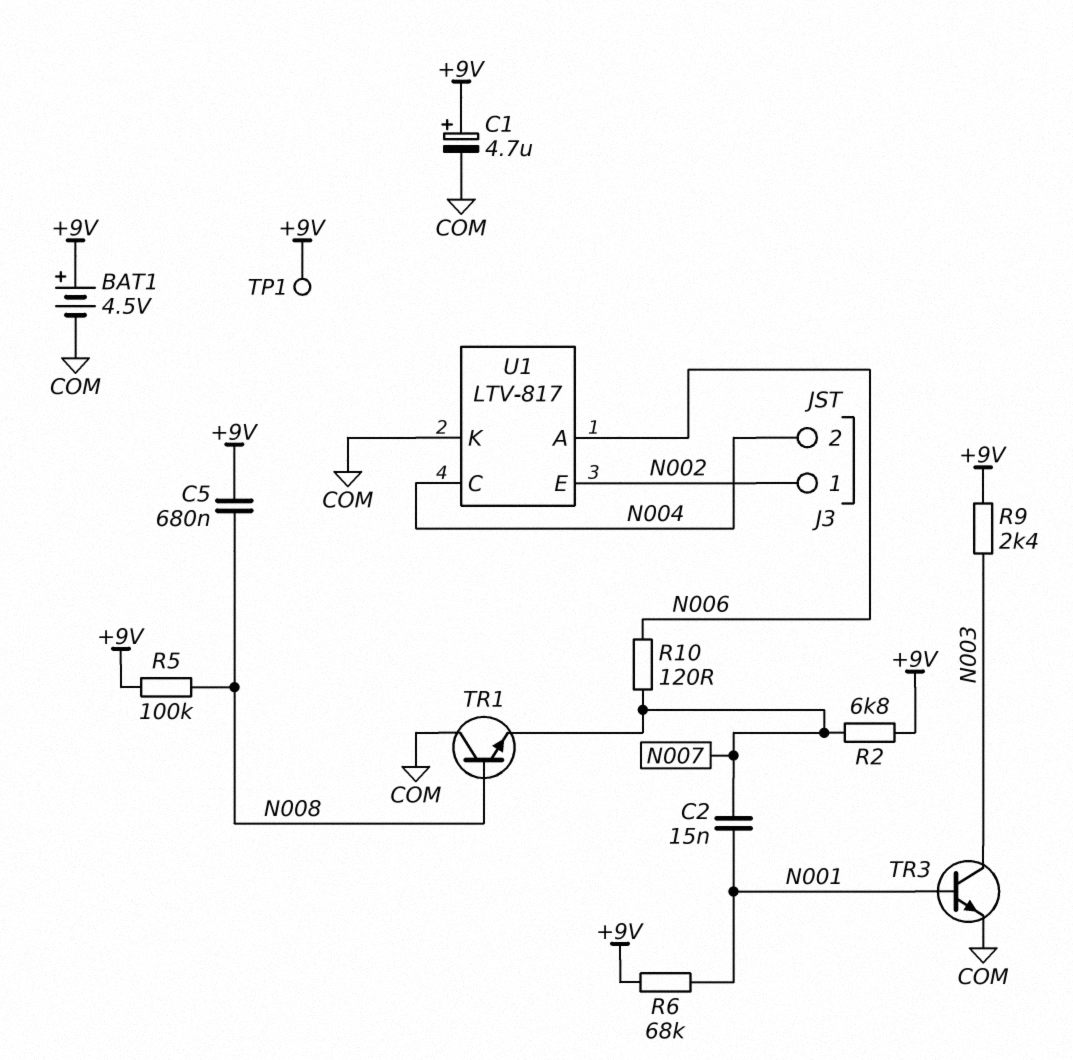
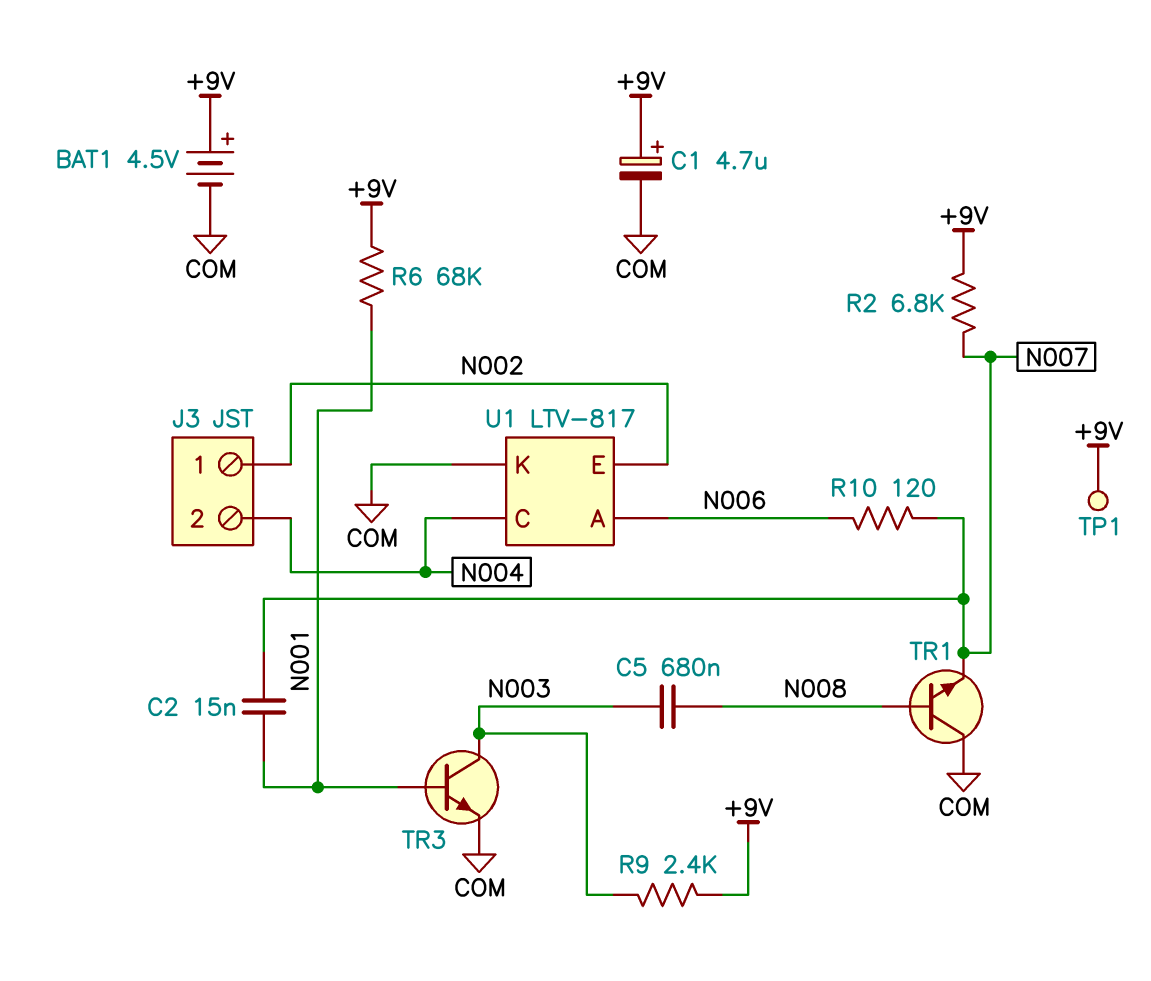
C5: 680nF (+9V, N008) -> 680nF (N003, N008)
R5: 100k (+9V, N008) -> none

